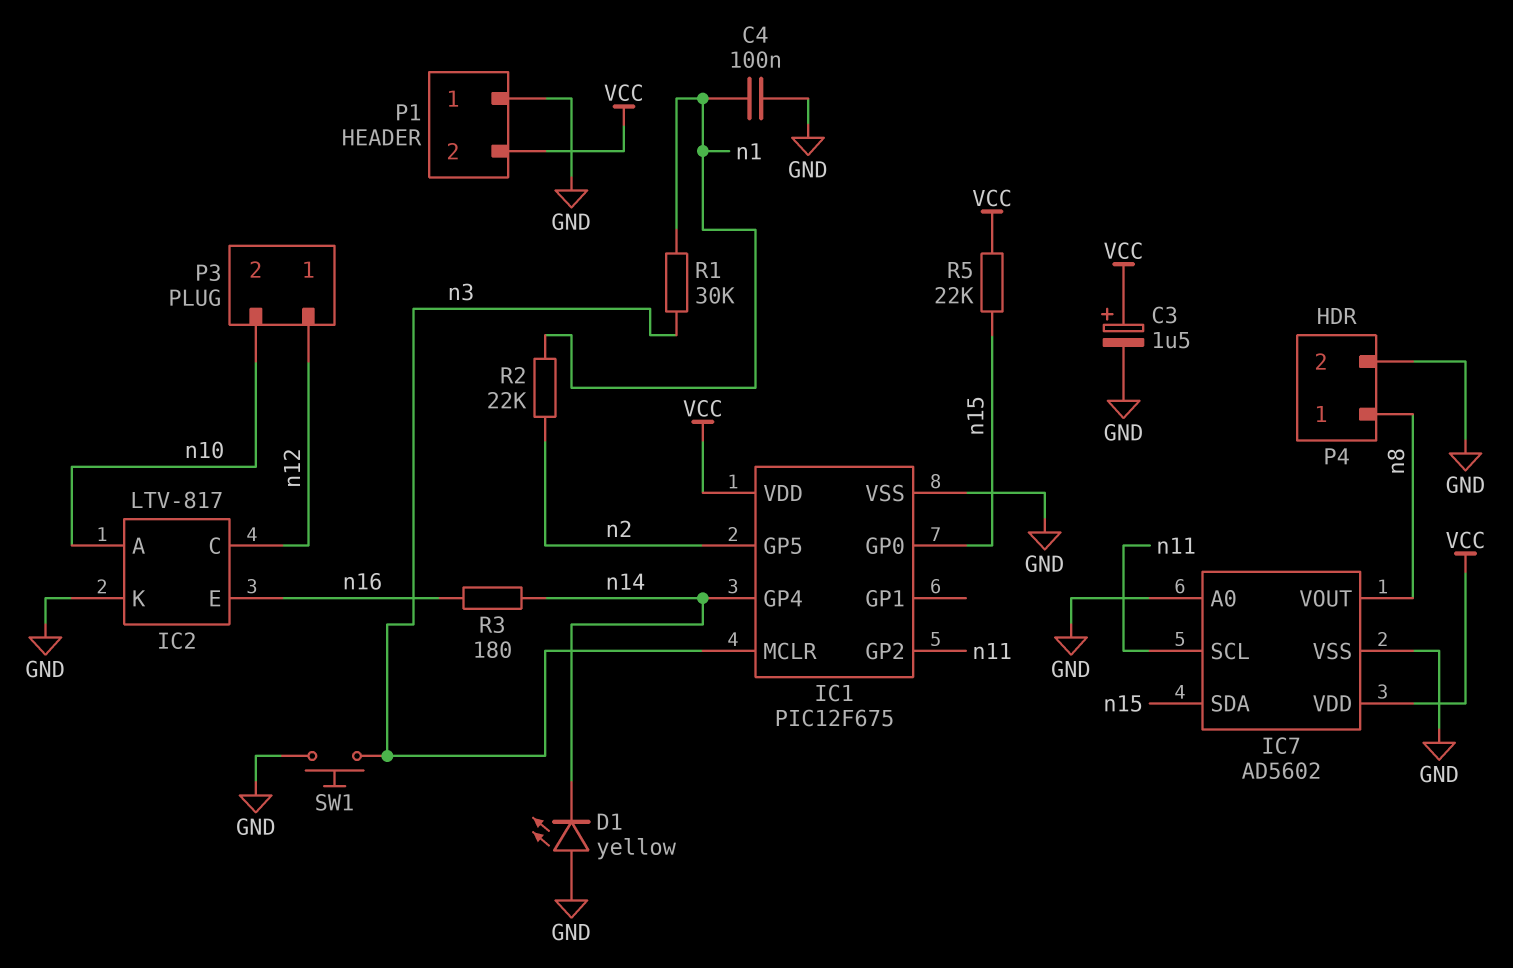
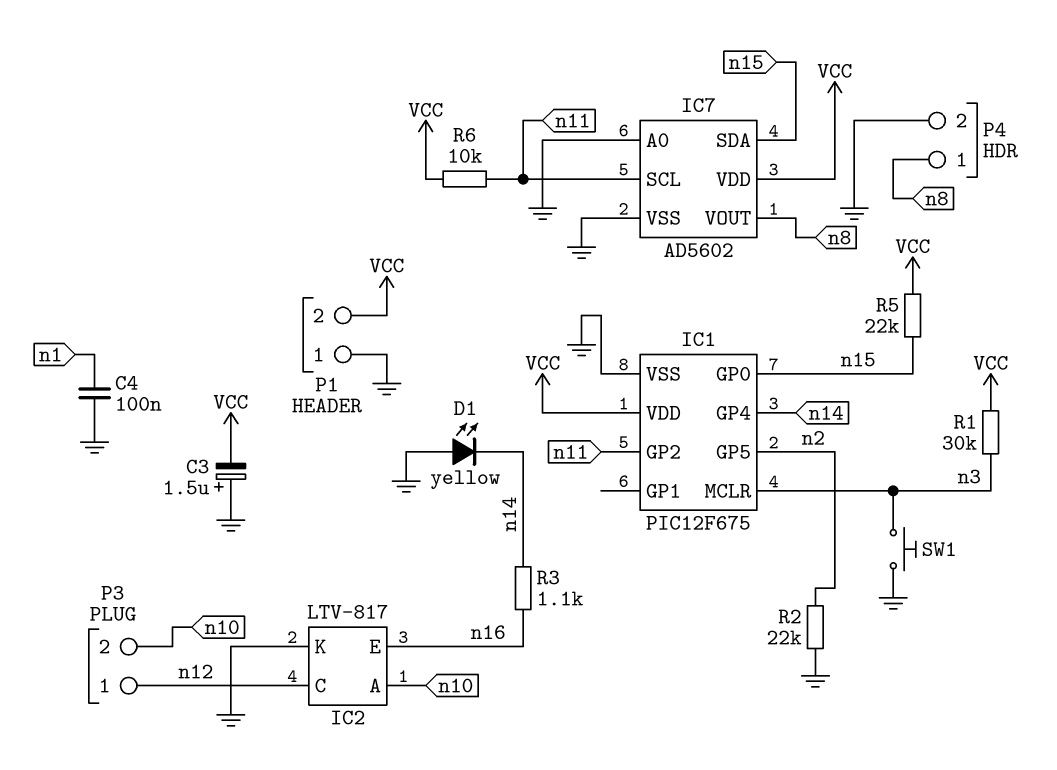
C3: 1.5uF (plus VCC, minus GND) -> 1.5uF (plus GND, minus VCC)
R1: 30k (n1, n3) -> 30k (VCC, n3)
R2: 22k (n1, n2) -> 22k (GND, n2)
R3: 180 (n14, n16) -> 1.1k (n14, n16)
R6: none -> 10k (VCC, n11)

